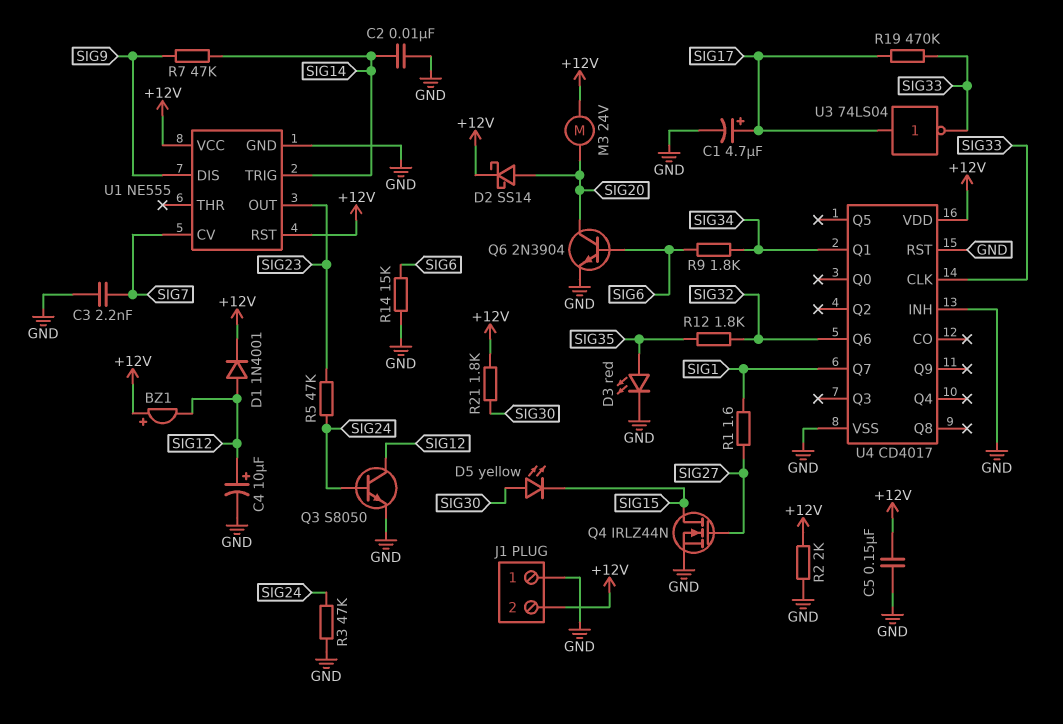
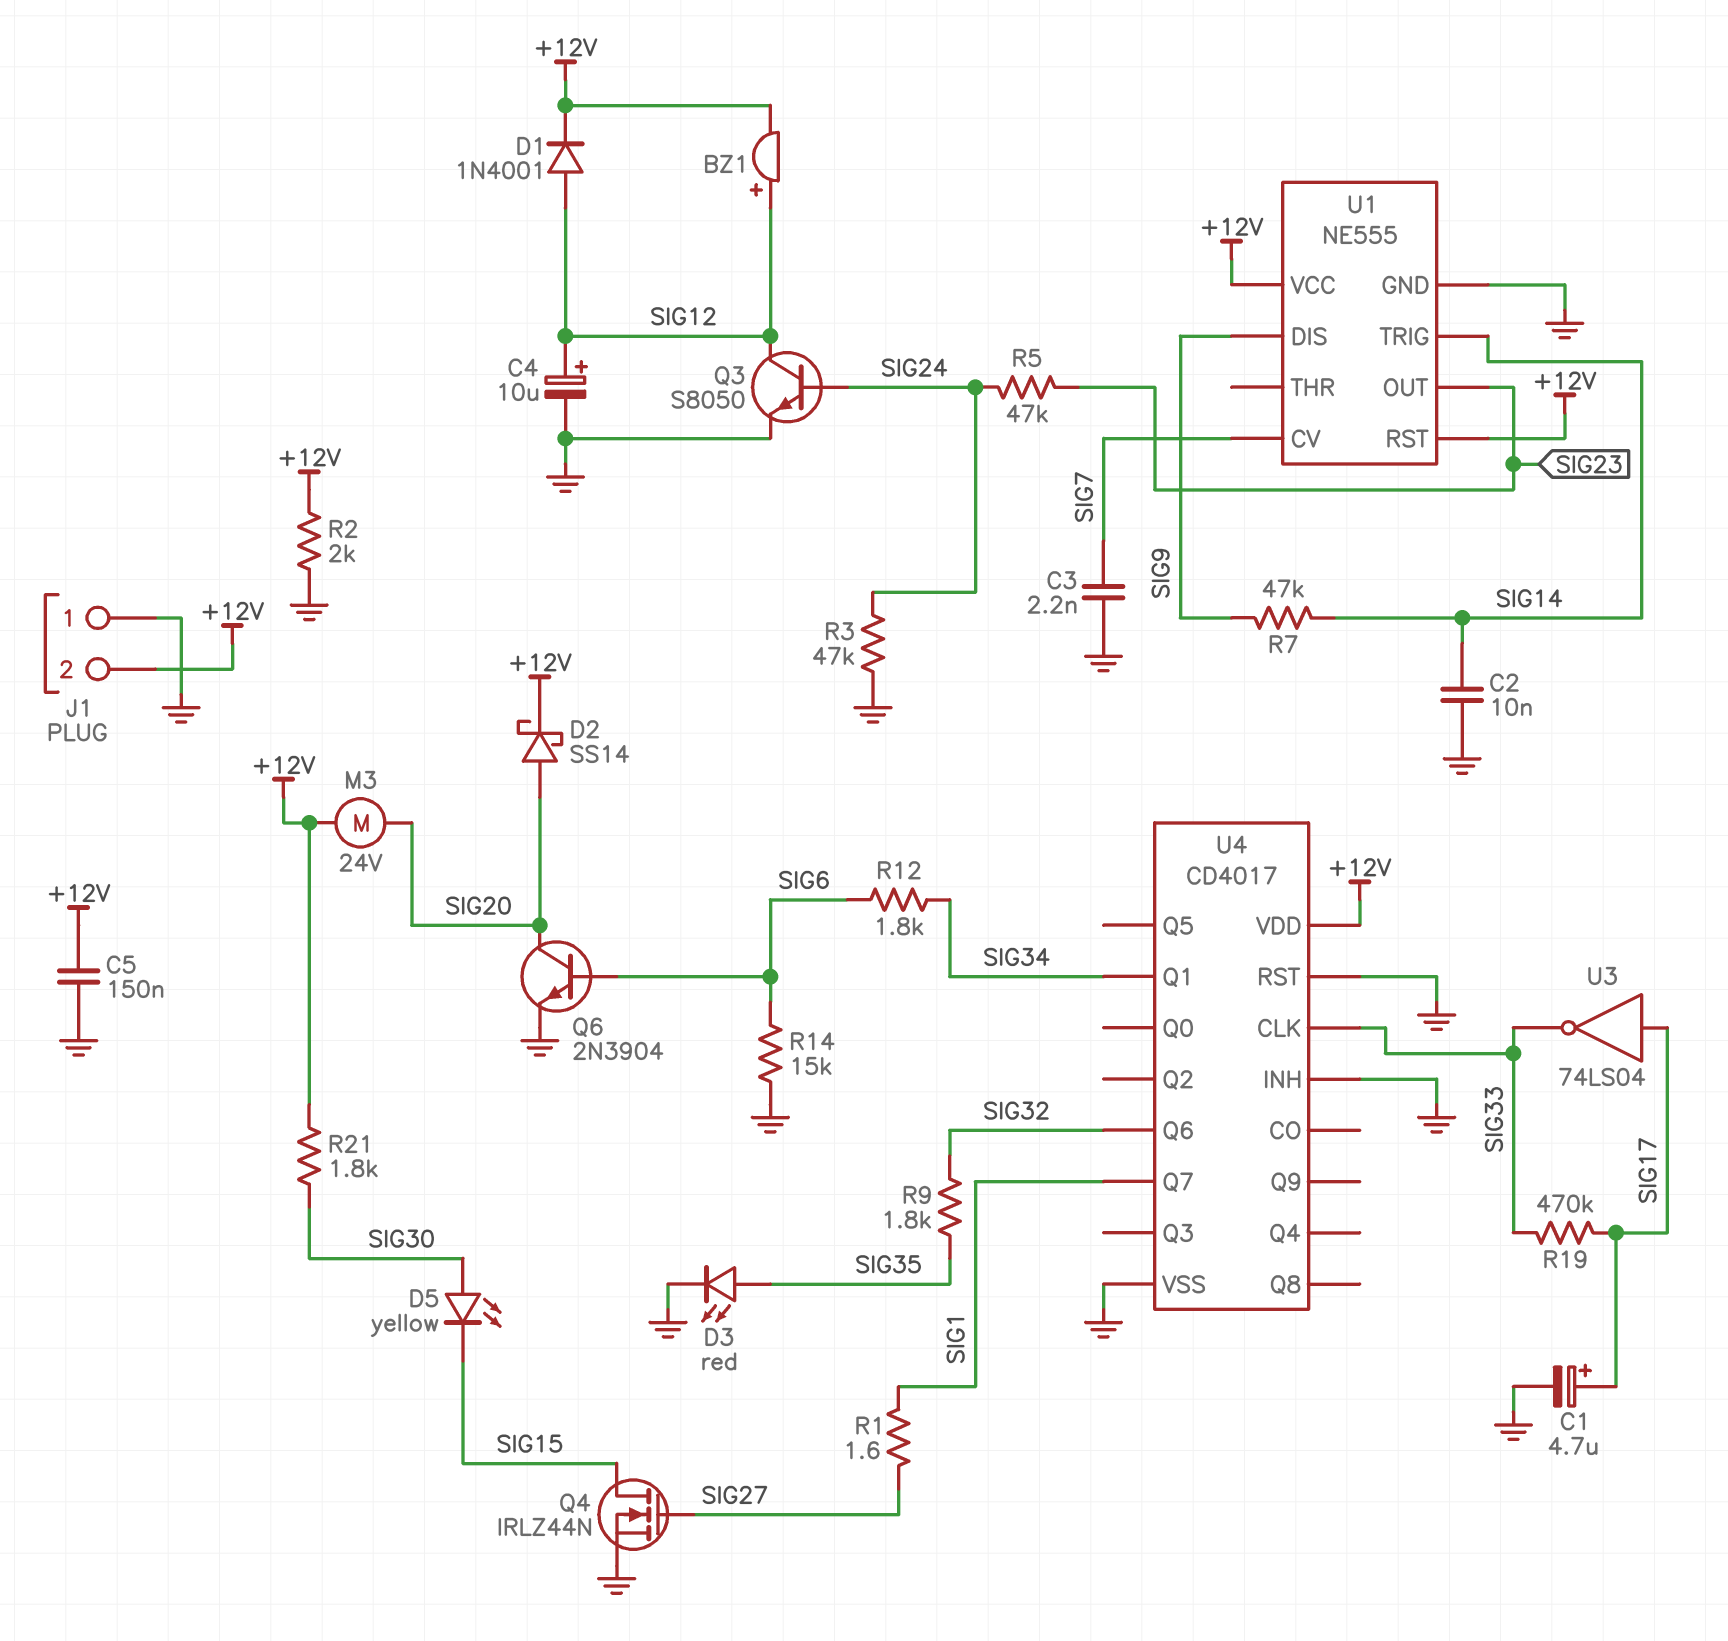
BZ1: buzzer (plus +12V, minus SIG12) -> buzzer (plus SIG12, minus +12V)
R9: 1.8k (SIG6, SIG34) -> 1.8k (SIG32, SIG35)
R12: 1.8k (SIG32, SIG35) -> 1.8k (SIG6, SIG34)

